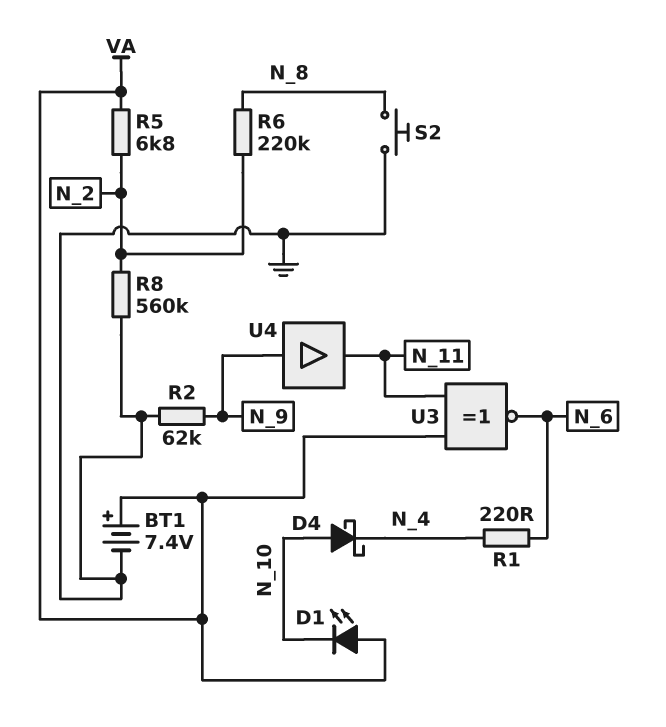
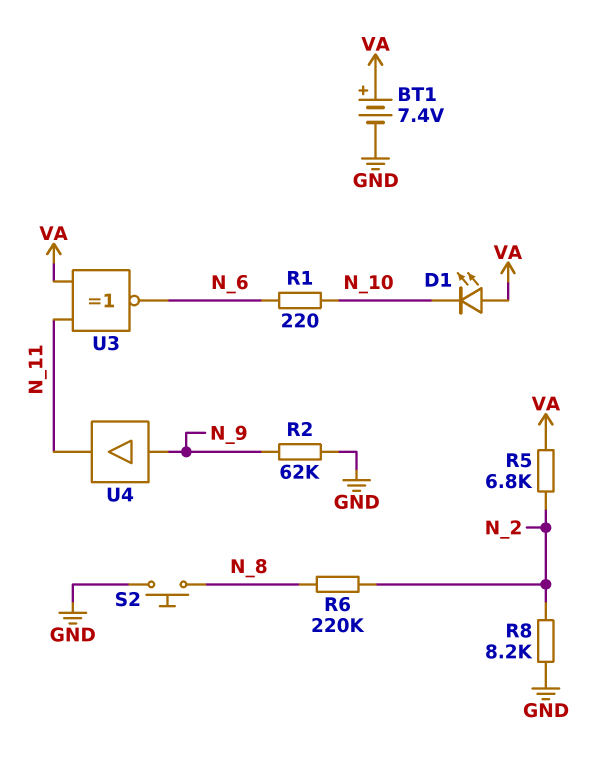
D4: schottky (A N_10, K N_4) -> none
R1: 220 (N_4, N_6) -> 220 (N_6, N_10)
R8: 560k (GND, N_2) -> 8.2k (GND, N_2)

